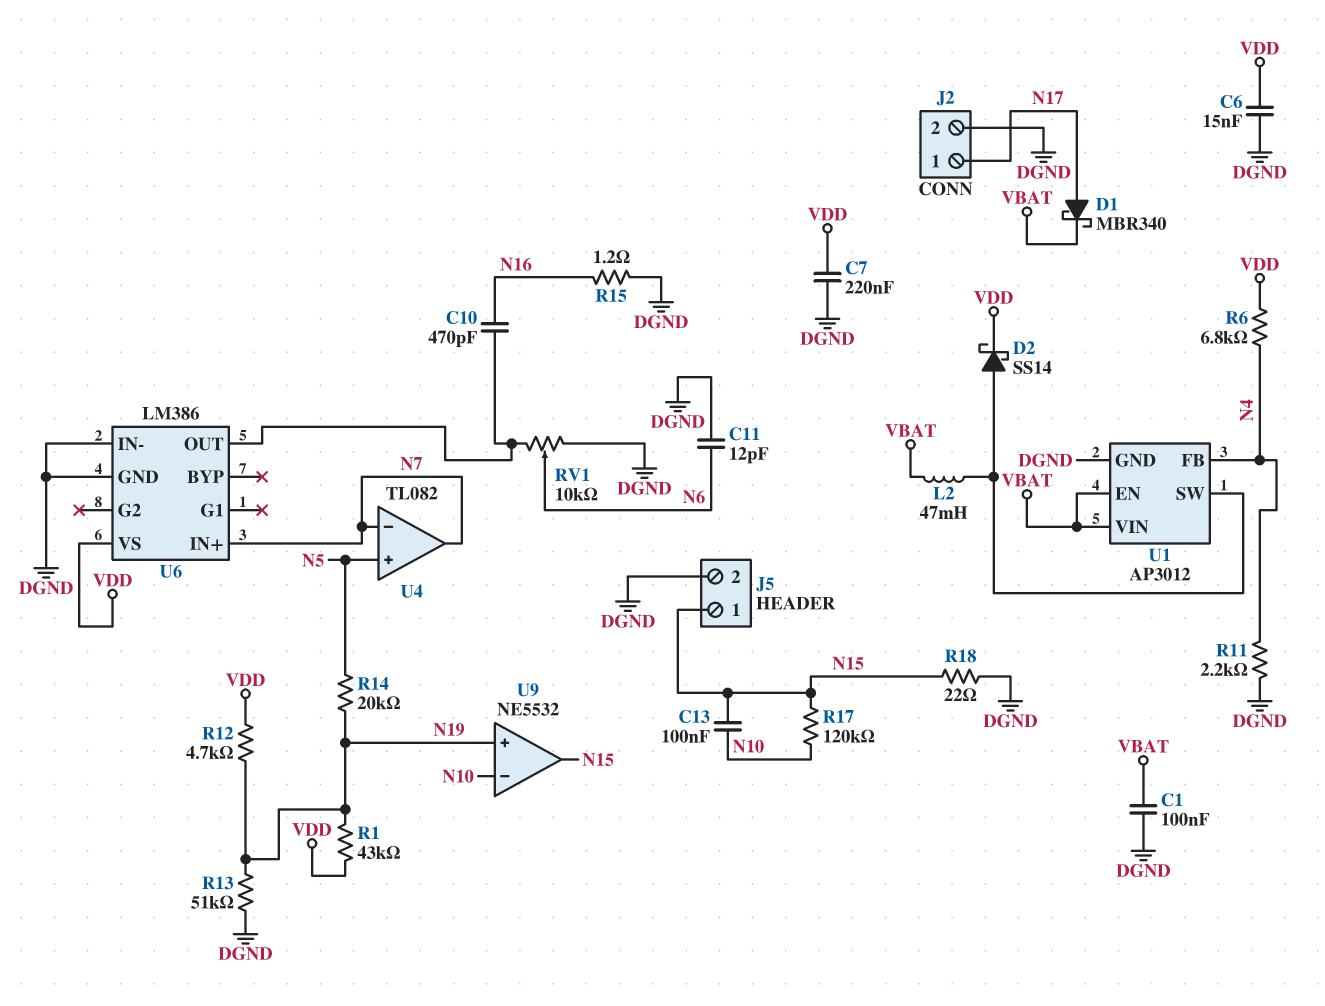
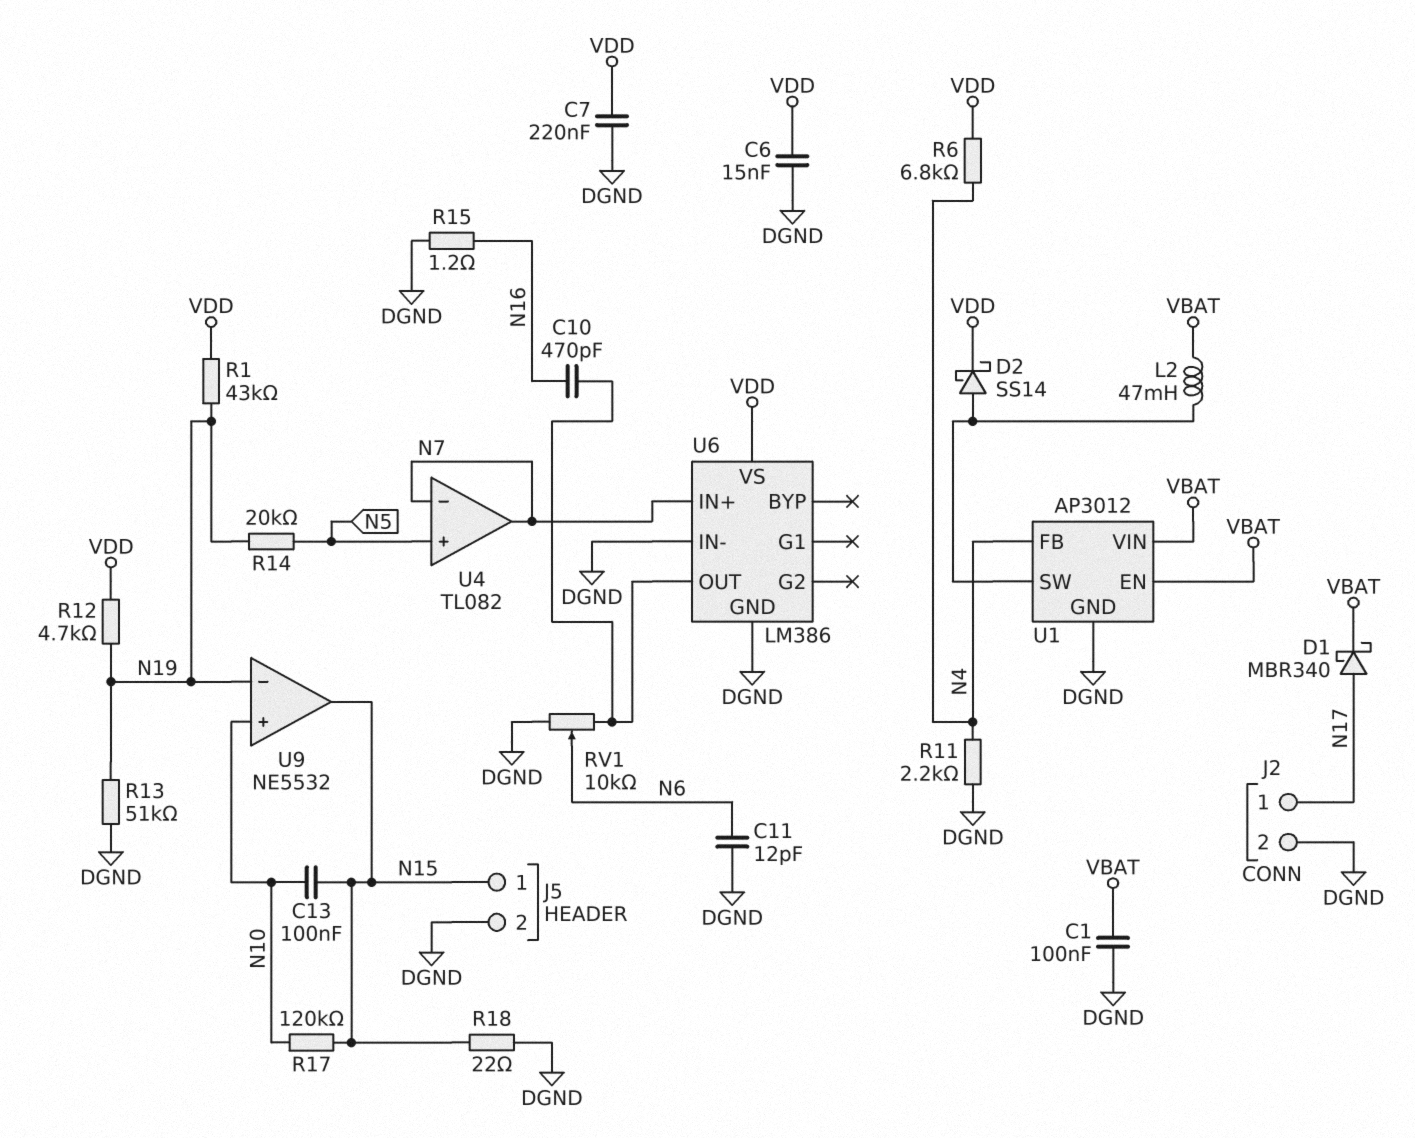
U9 pin in+: N19 -> N10
U9 pin in-: N10 -> N19

